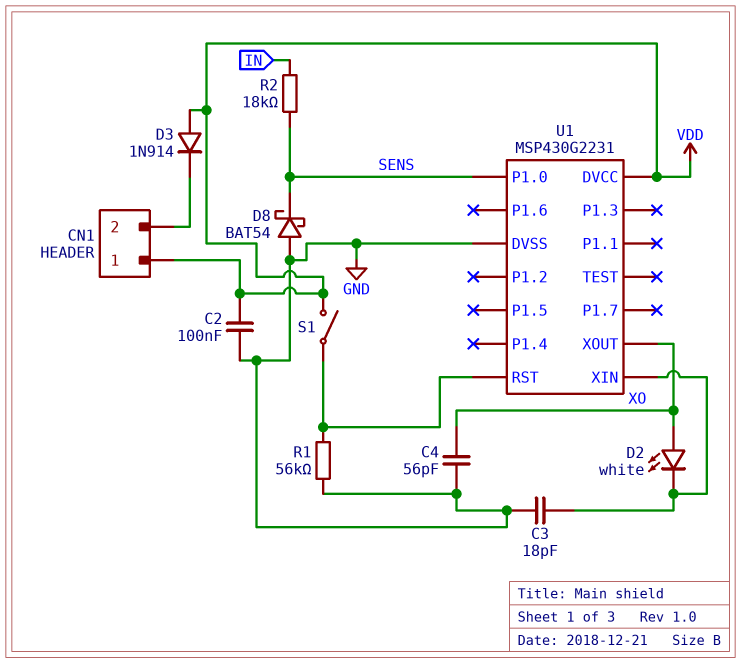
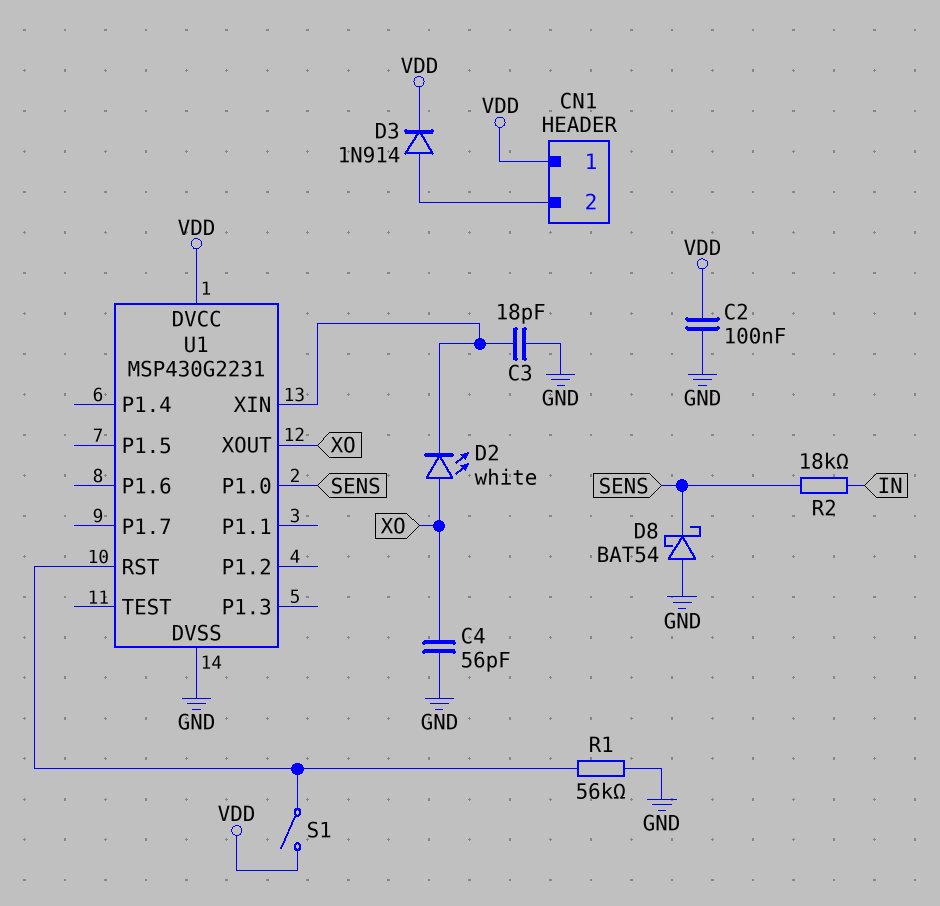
D3: diode 1N914 (A VDD, K CN1/2) -> diode 1N914 (A CN1/2, K VDD)

